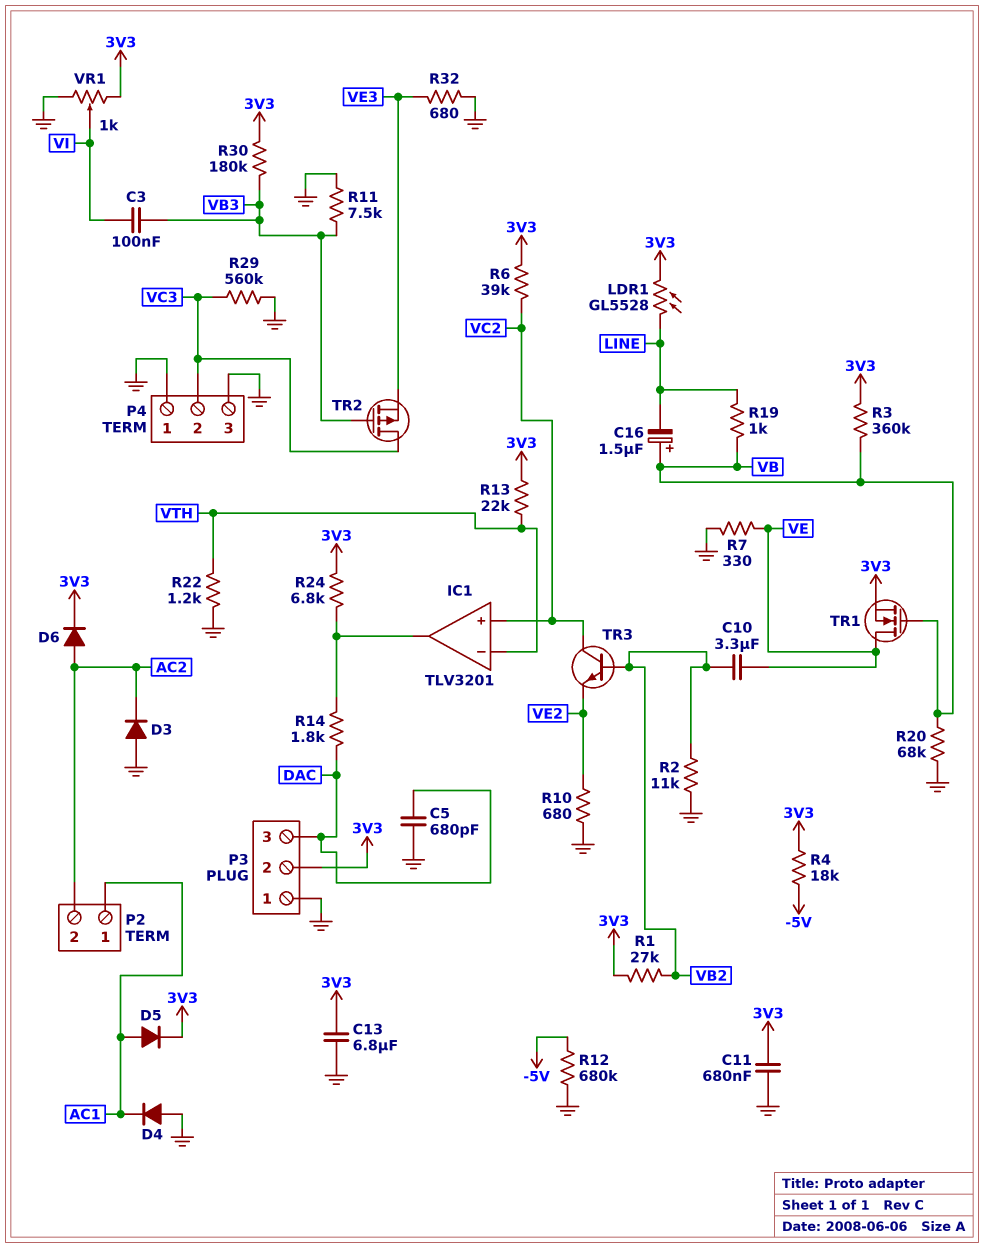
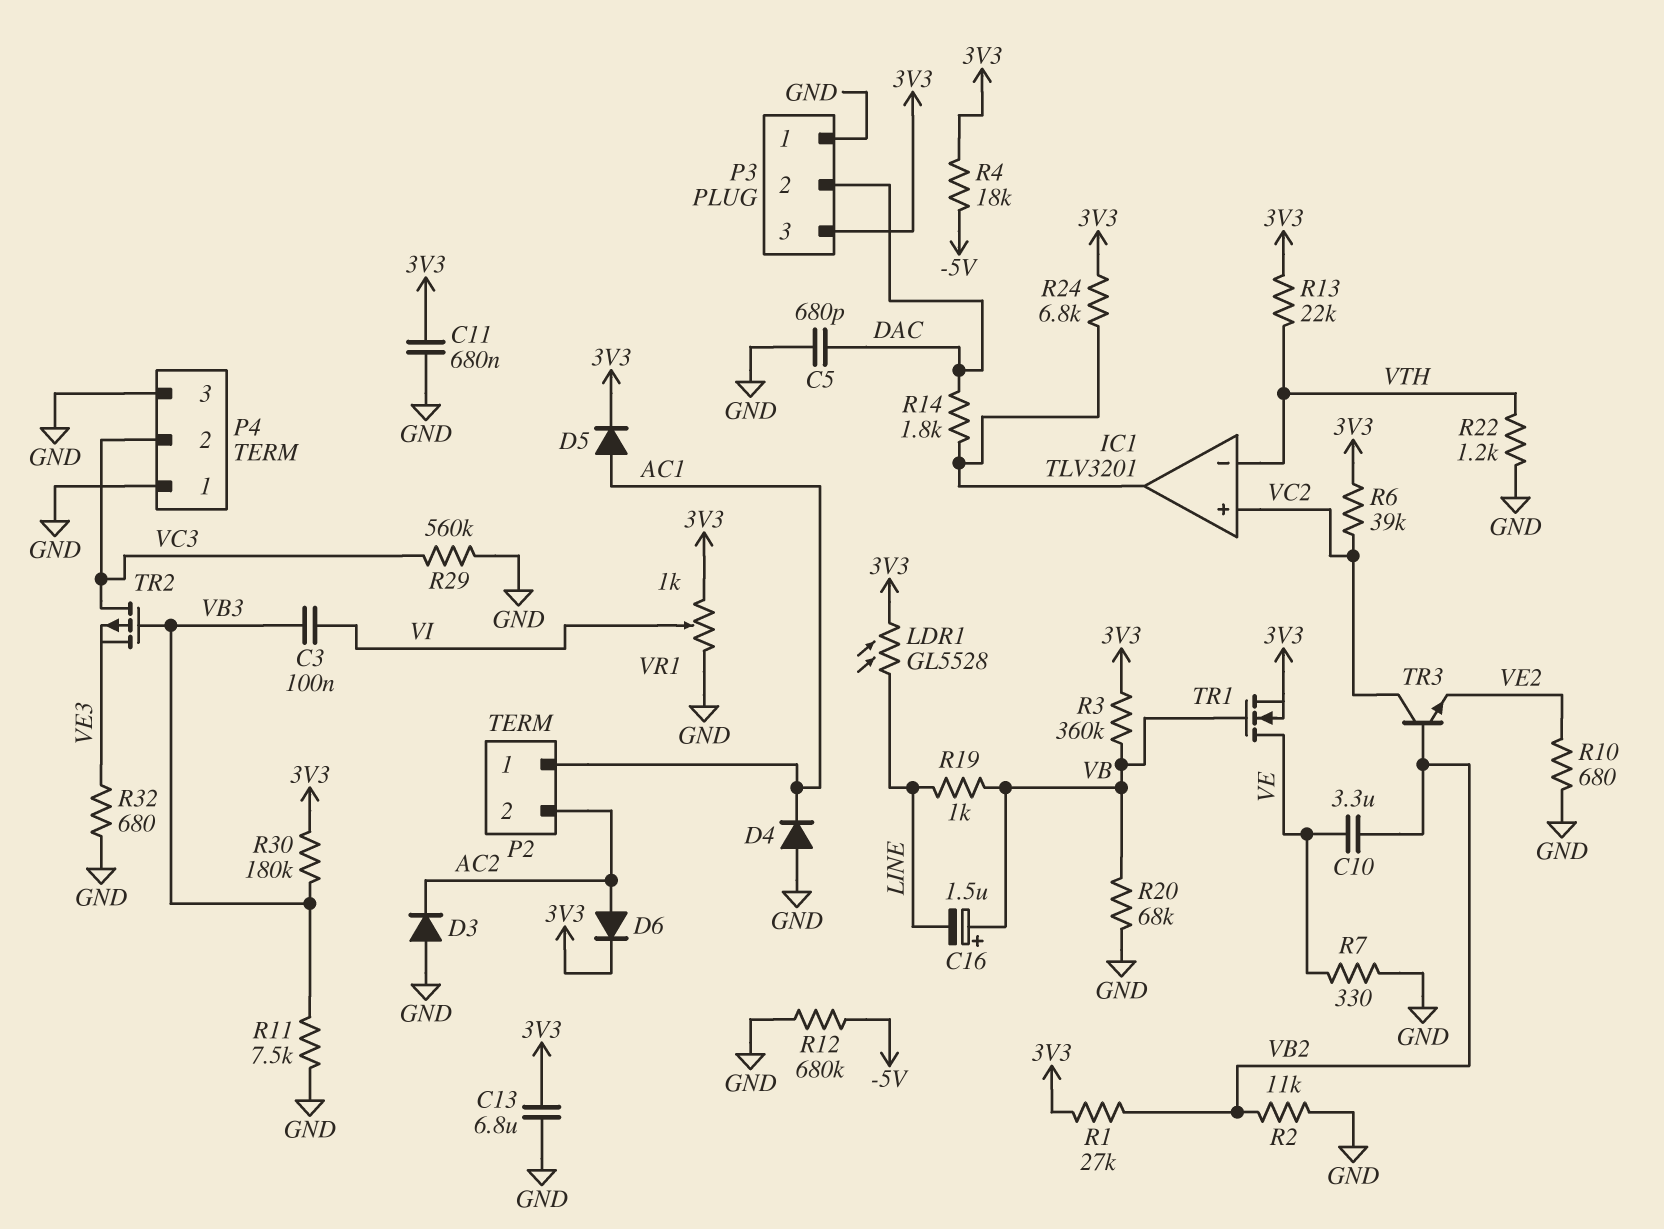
P3 pin 2: 3V3 -> DAC
P3 pin 3: DAC -> 3V3

